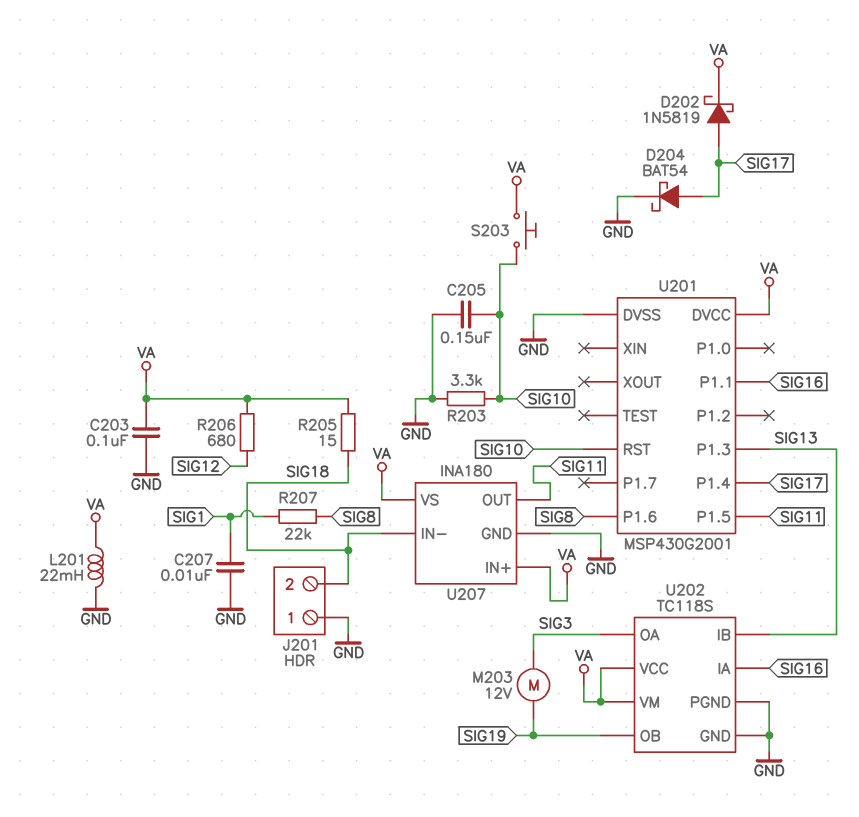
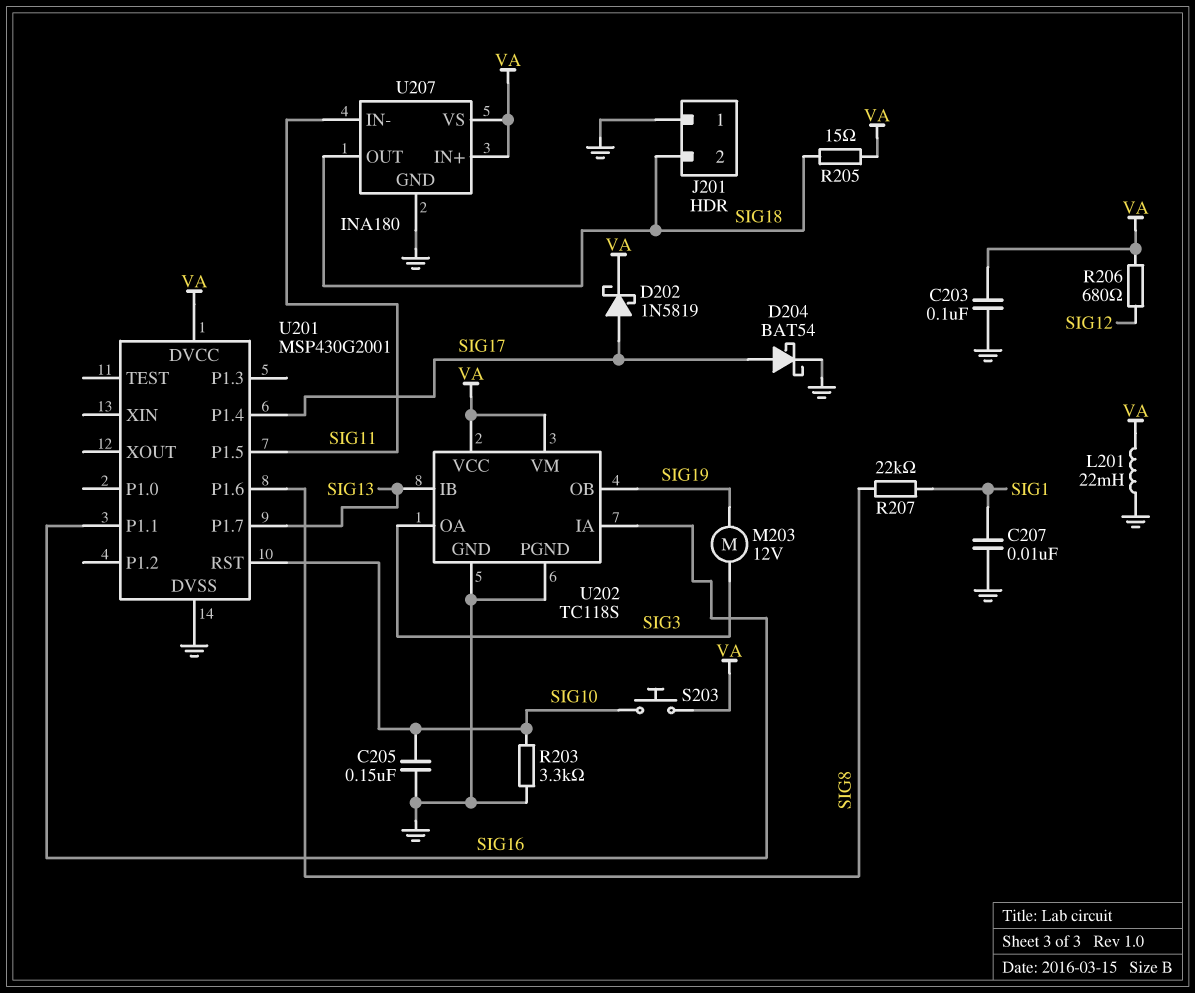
U201 pin P1.3: SIG13 -> none
U201 pin P1.7: none -> SIG13
U207 pin IN-: SIG18 -> SIG11
U207 pin OUT: SIG11 -> SIG18

